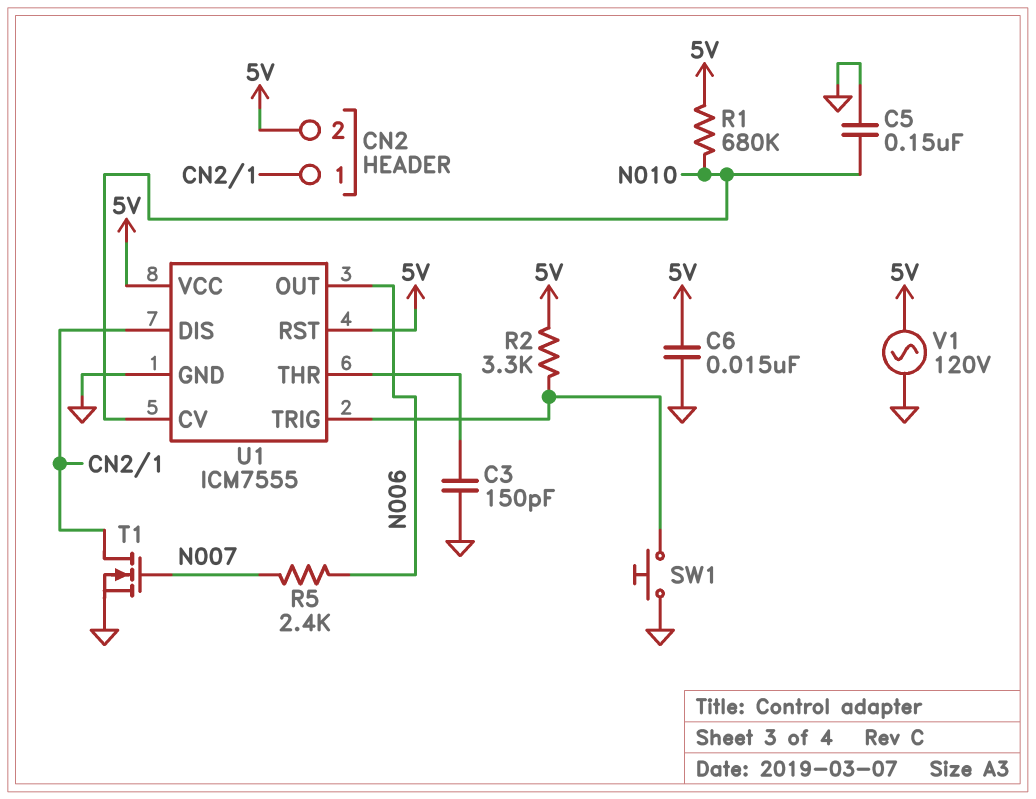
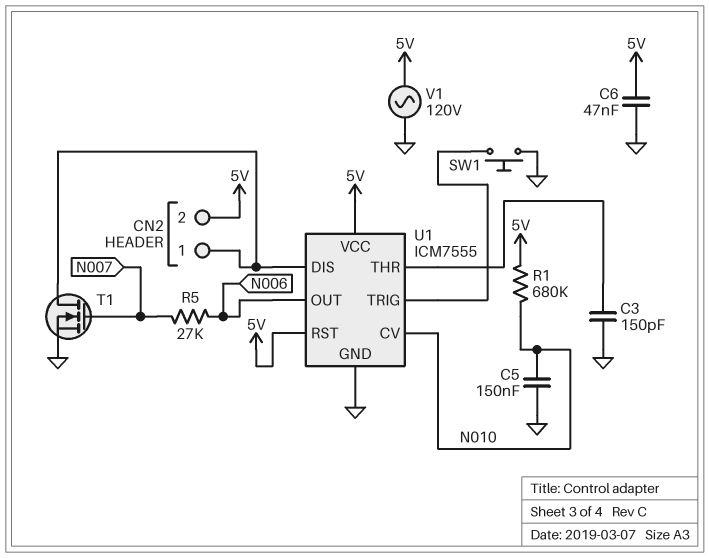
C6: 15nF (5V, GND) -> 47nF (5V, GND)
R2: 3.3k (5V, U1/TRIG) -> none
R5: 2.4k (N006, N007) -> 27k (N006, N007)

